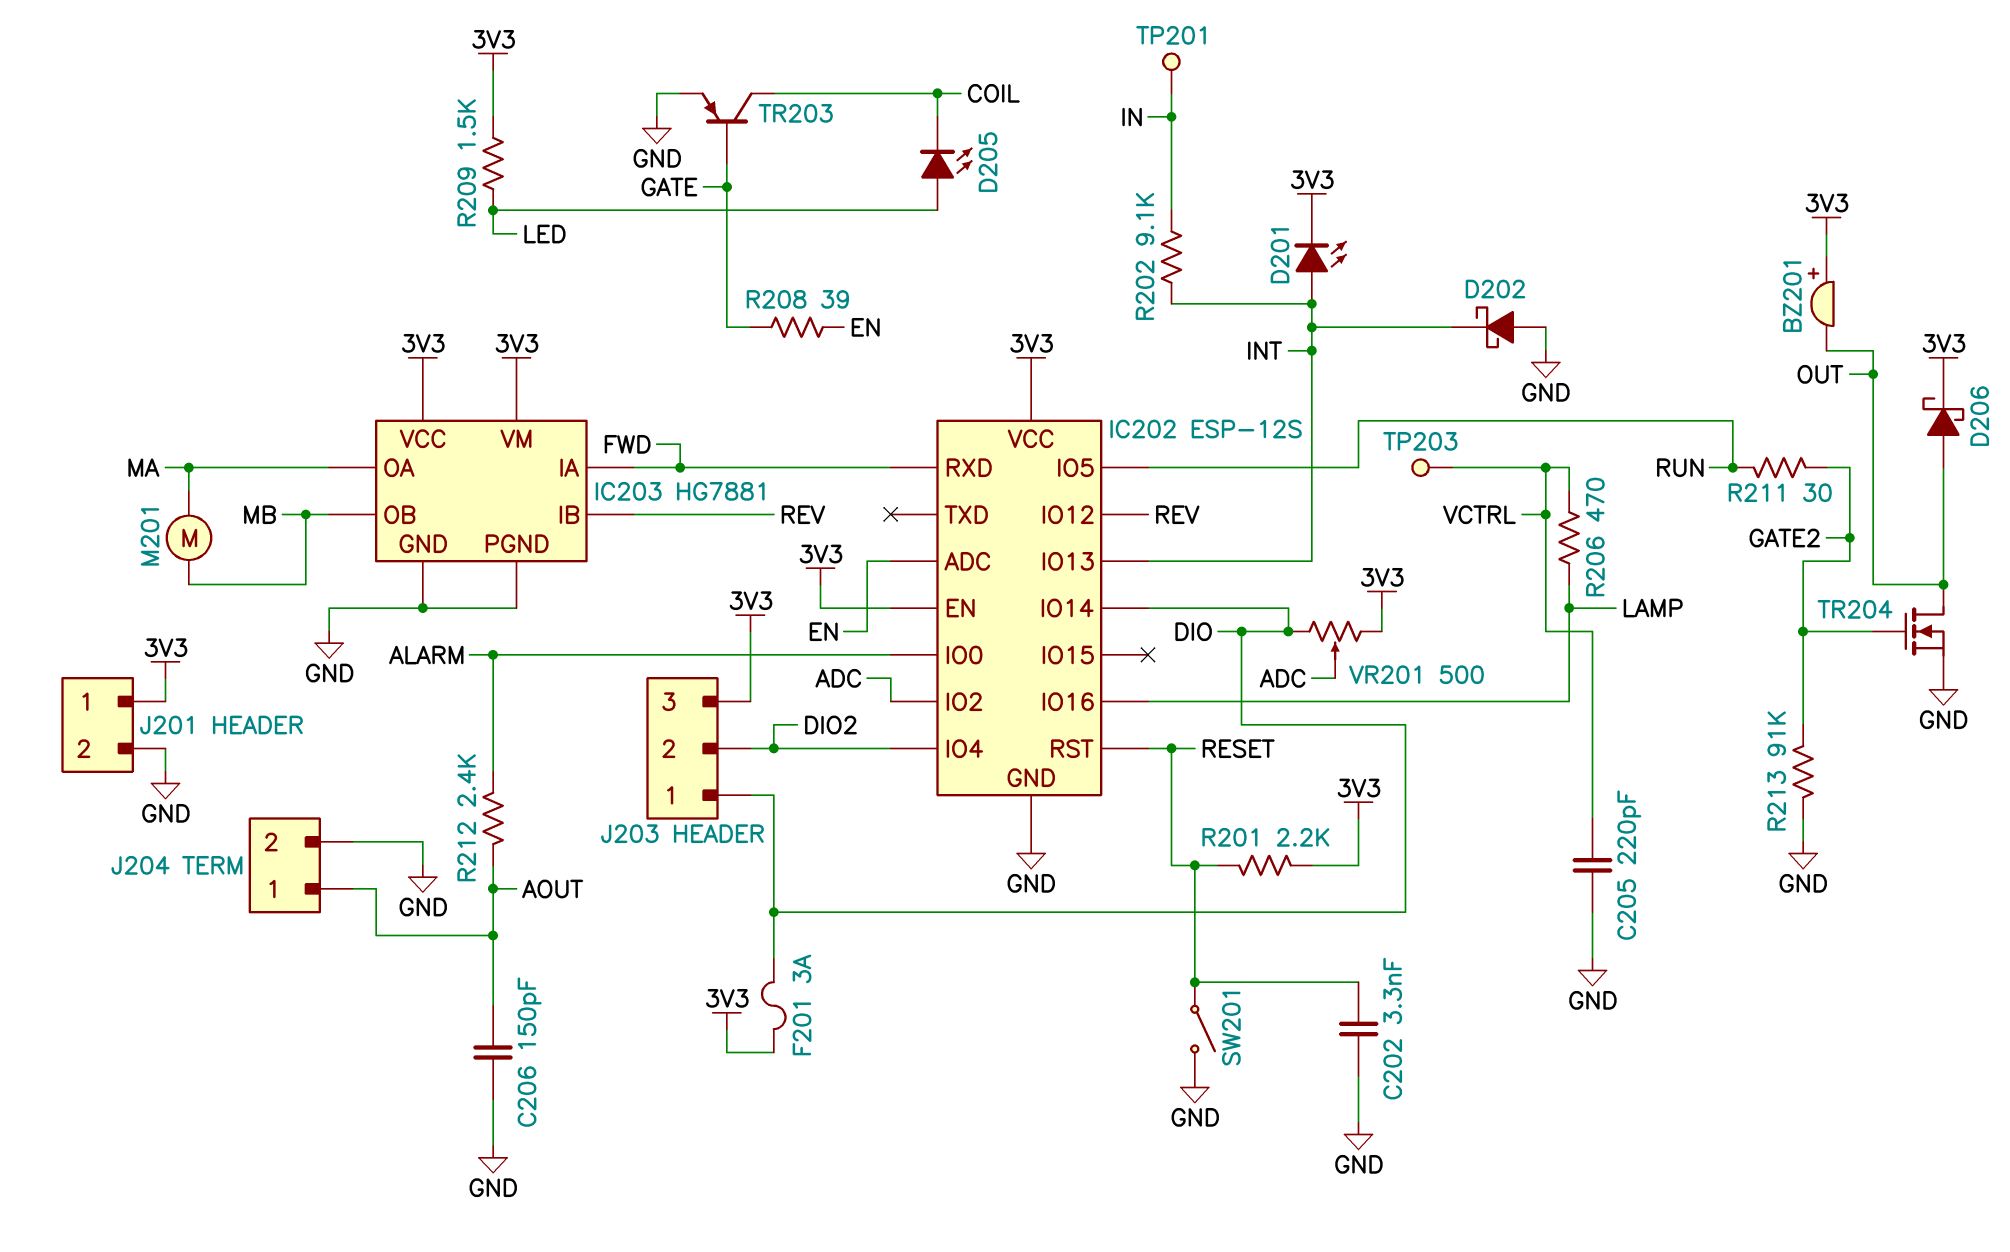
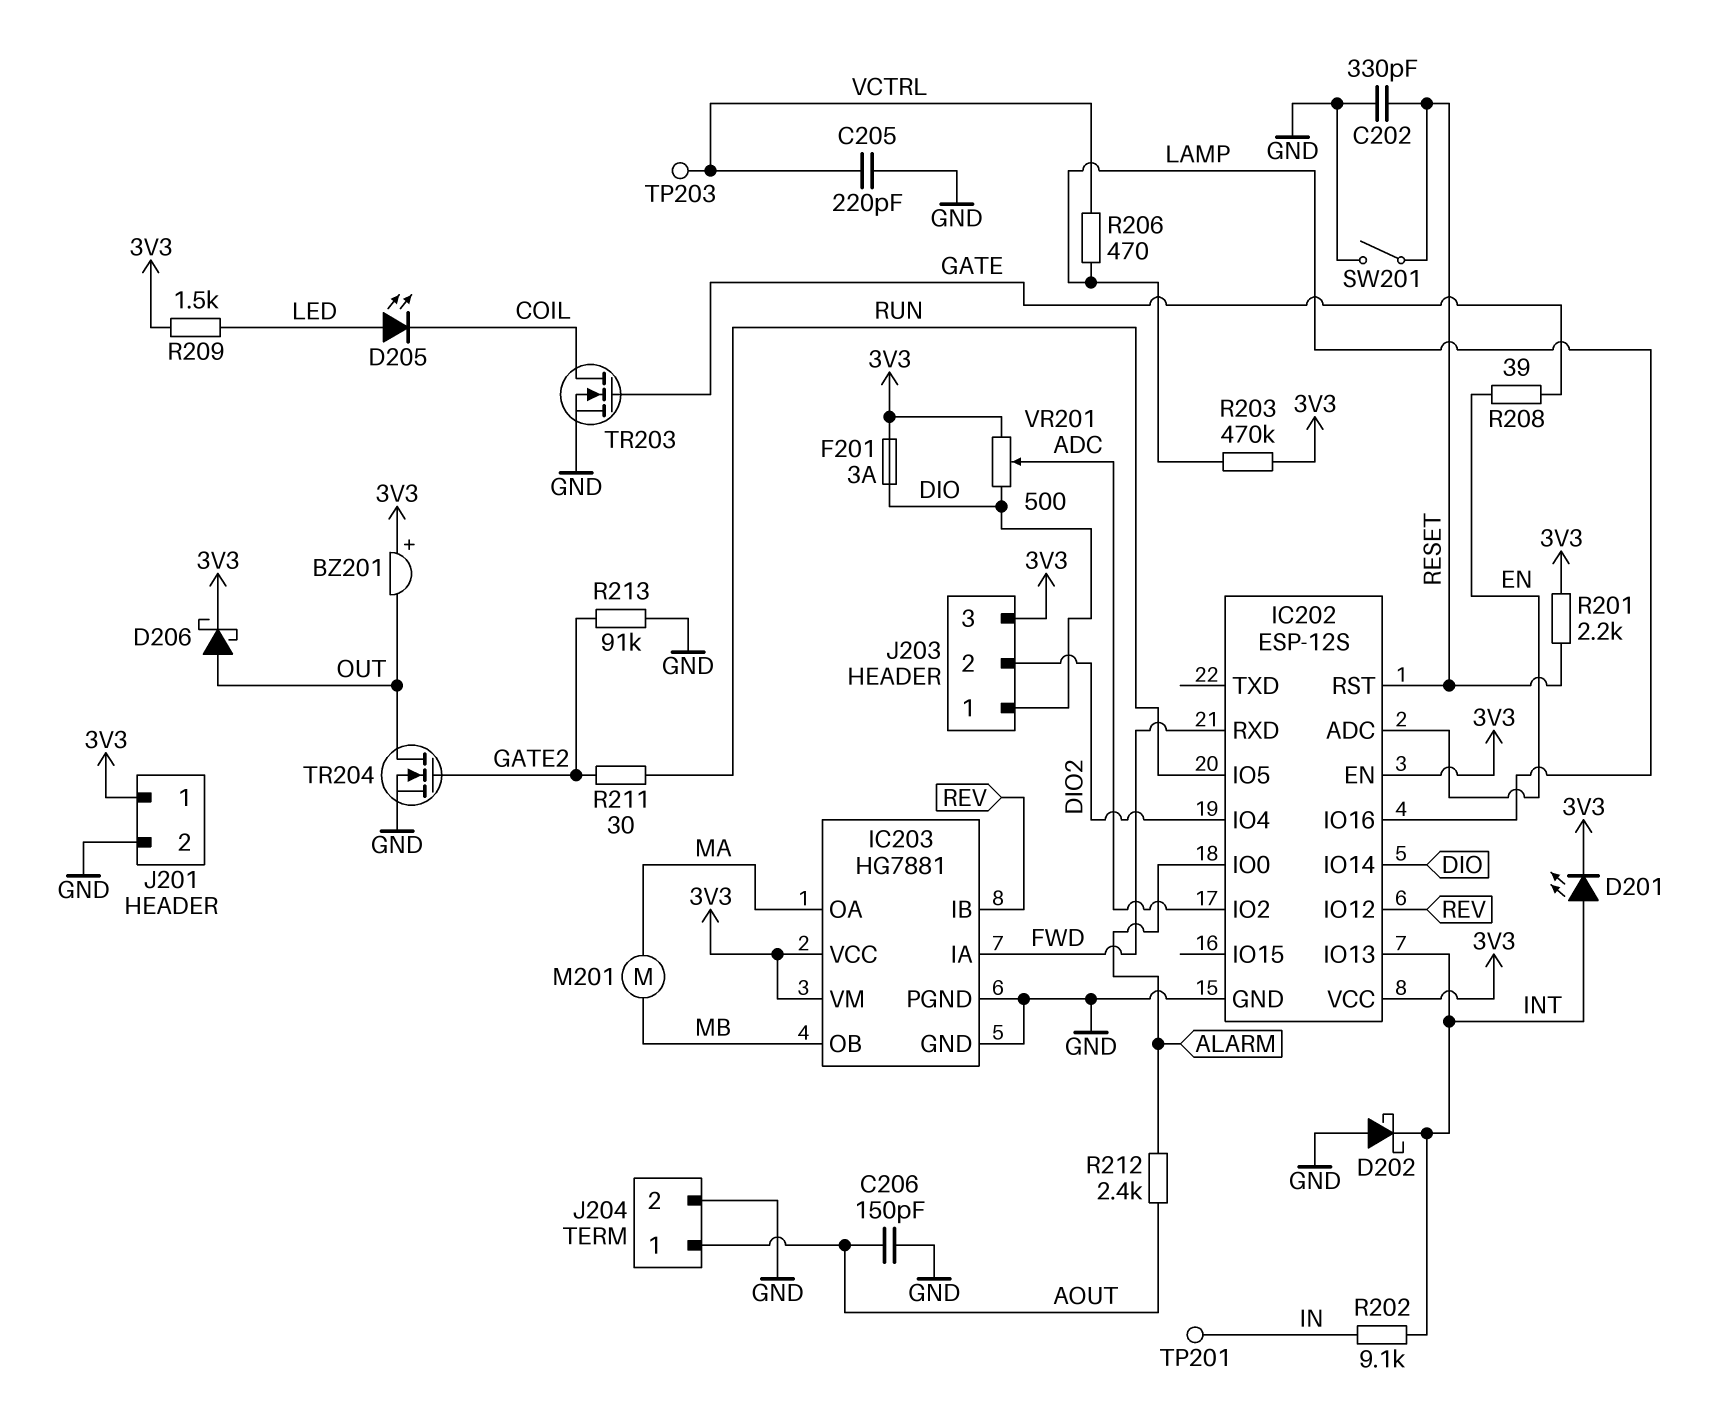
C202: 3.3nF (GND, RESET) -> 330pF (GND, RESET)
R203: none -> 470k (3V3, LAMP)
TR203: PNP (B GATE, C COIL, E GND) -> NMOS (G GATE, D COIL, S GND)

